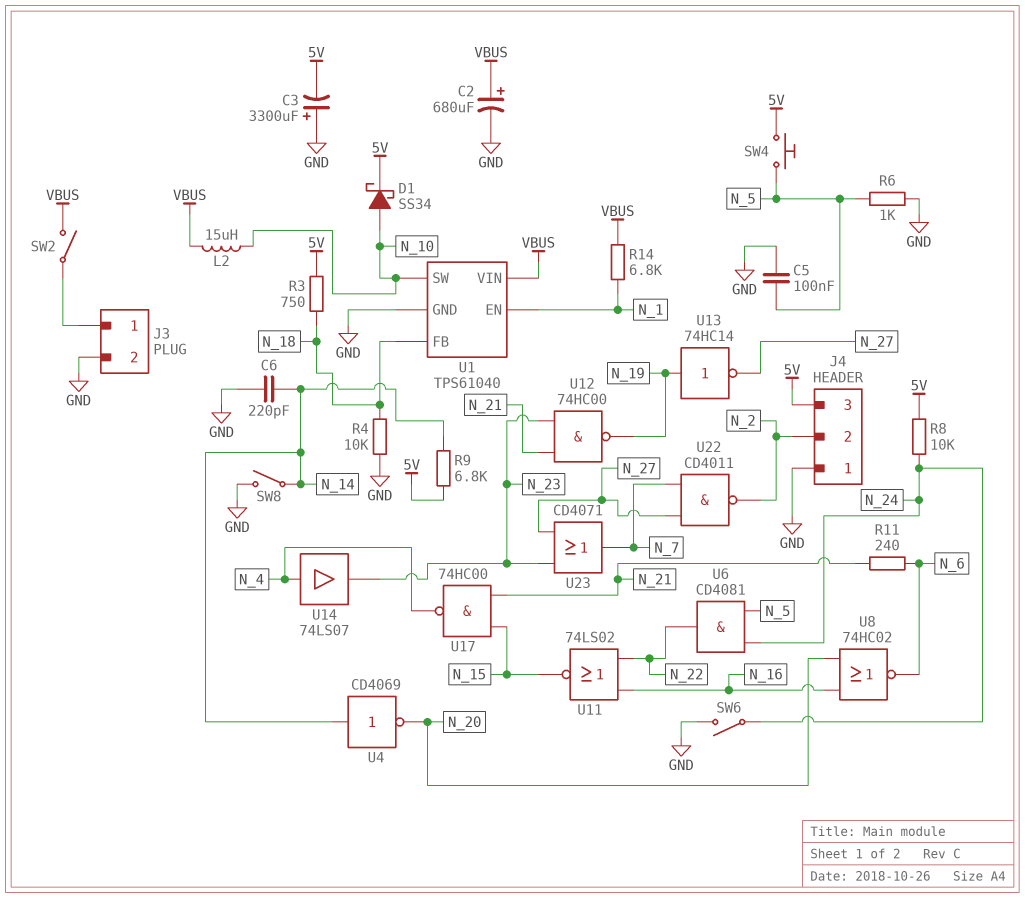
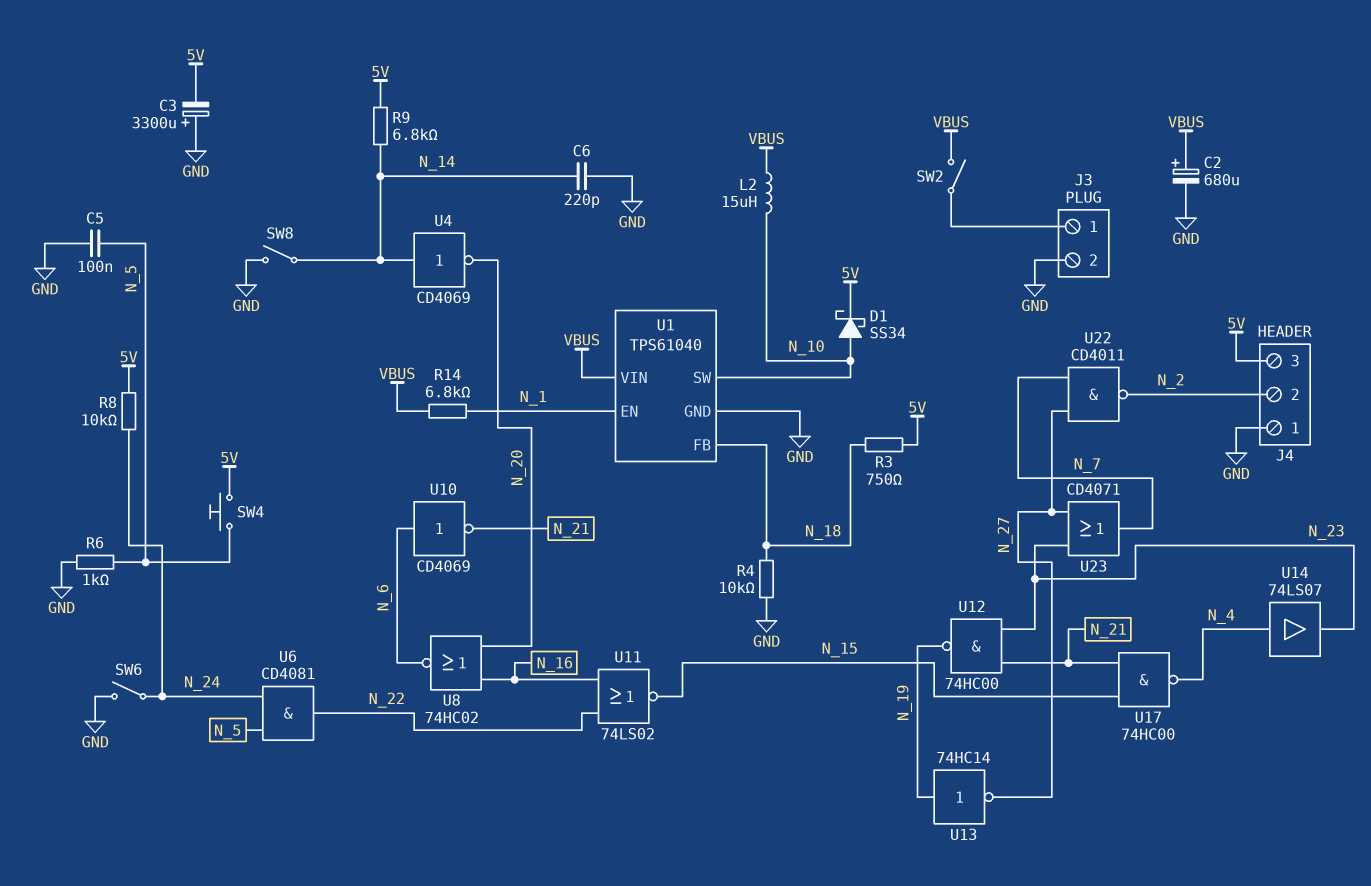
R11: 240 (N_6, N_21) -> none
U10: none -> NOT CD4069 (in N_6, out N_21)

